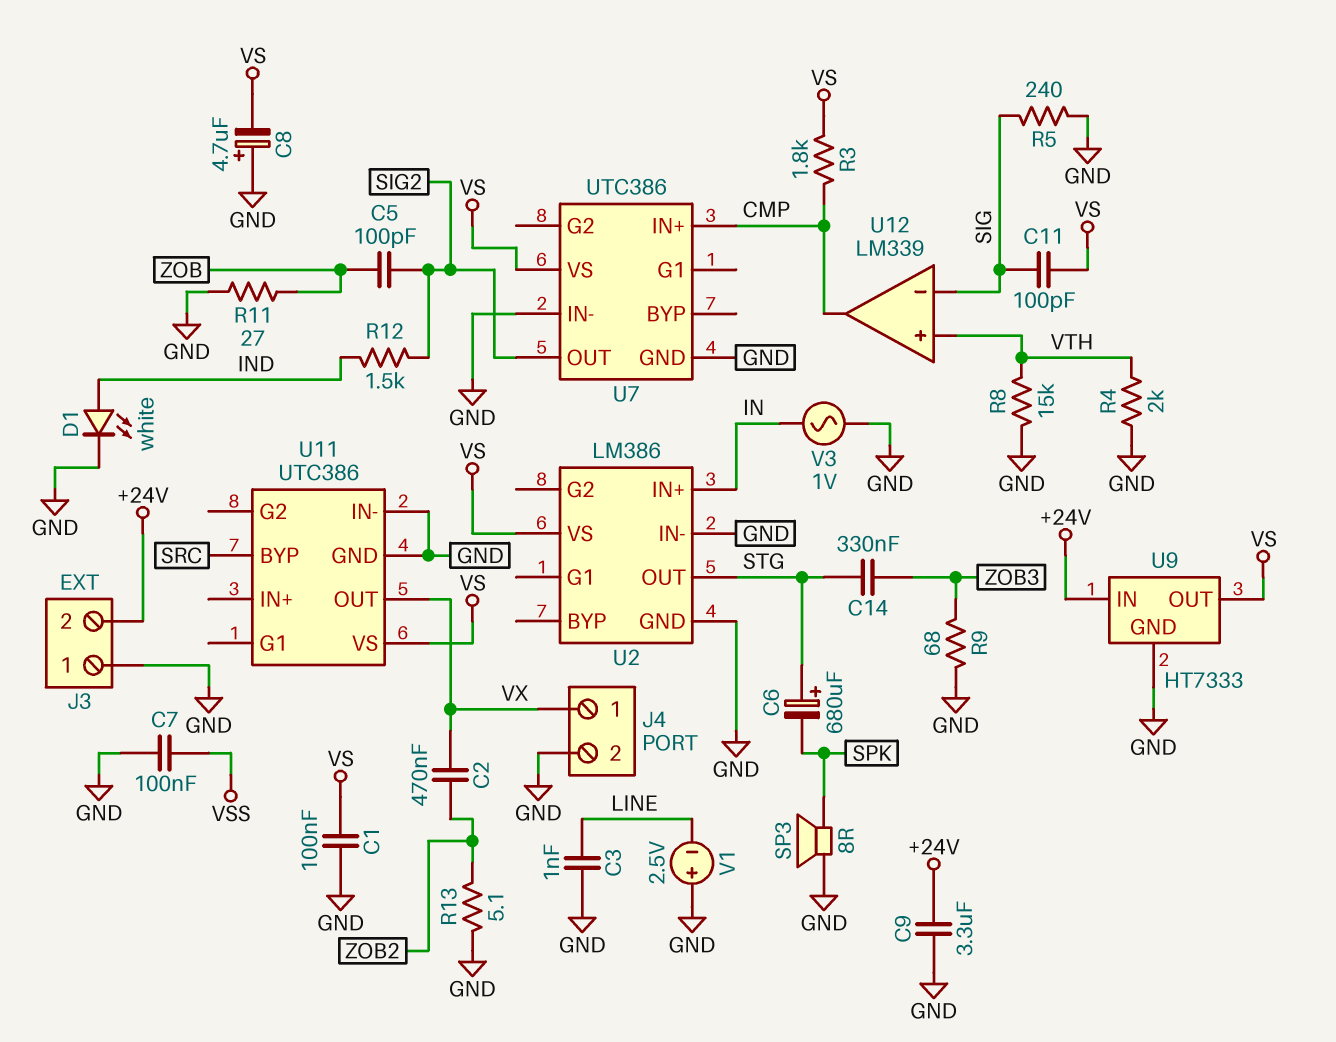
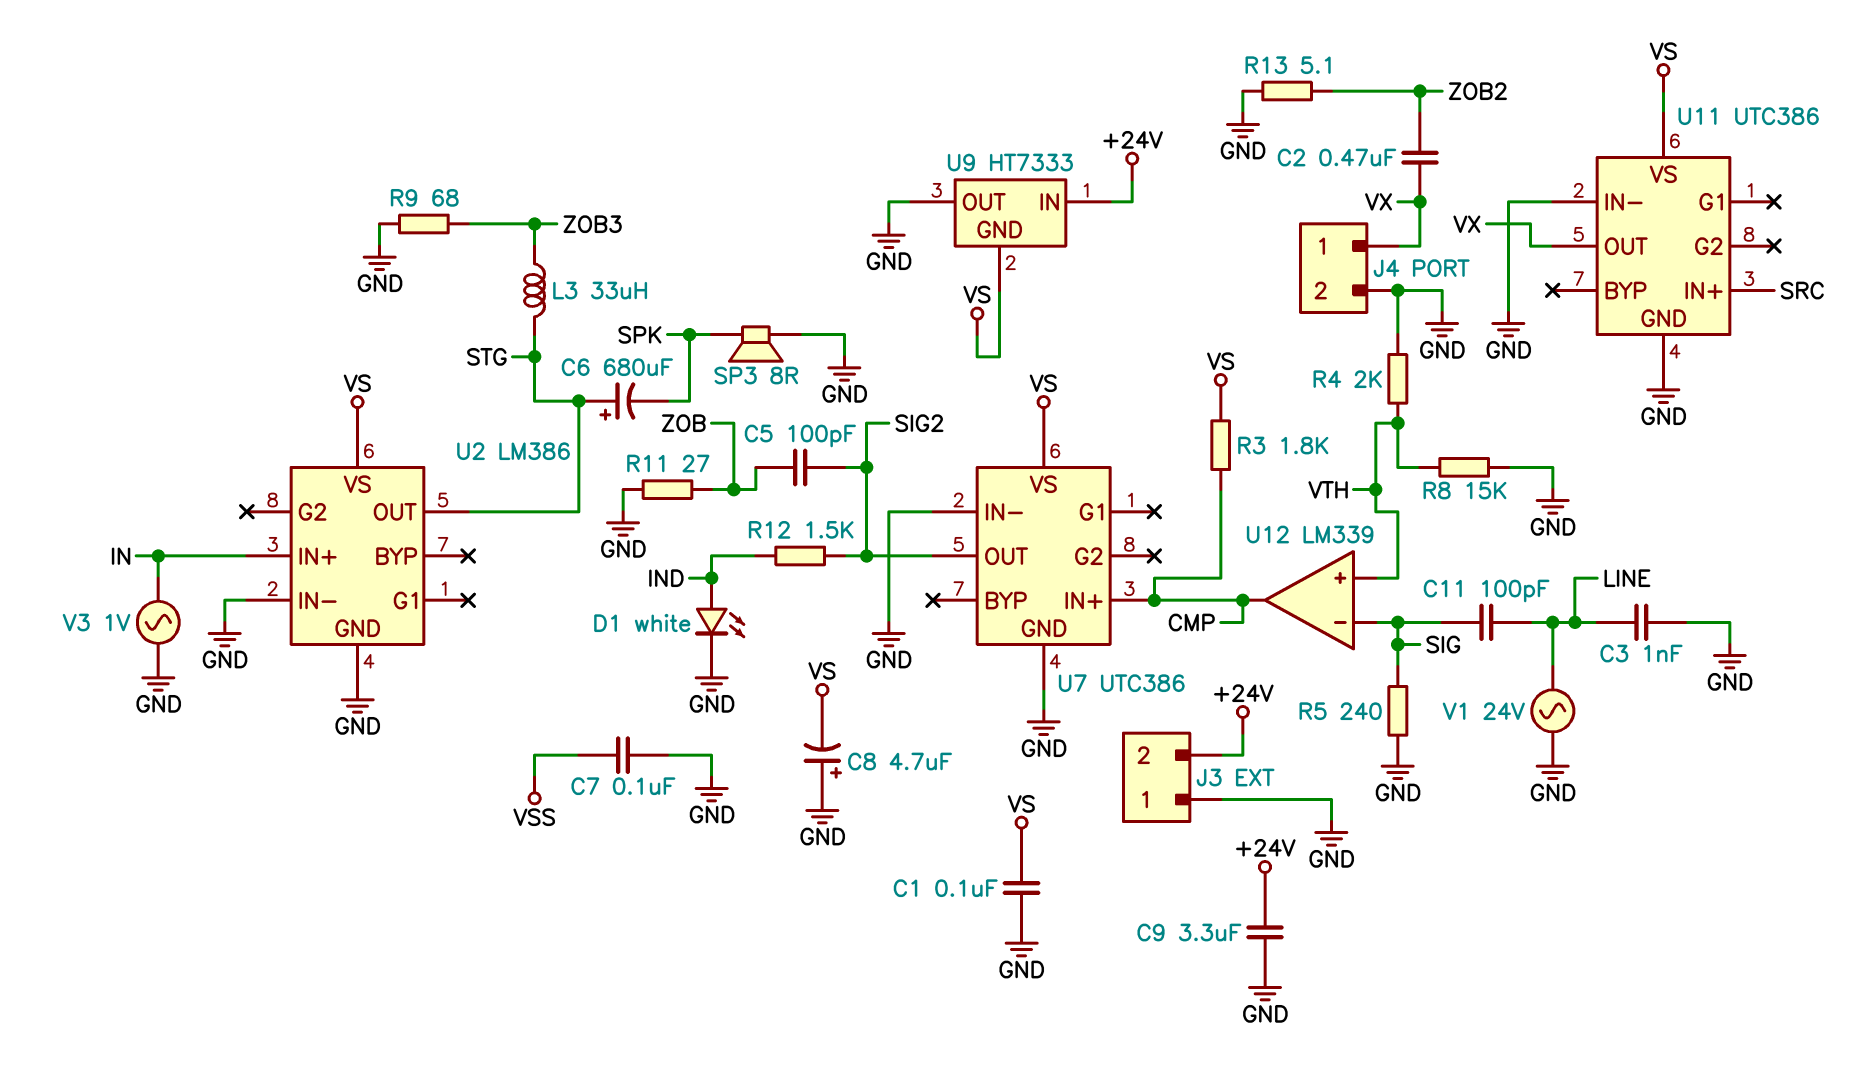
C11: 100pF (SIG, VS) -> 100pF (LINE, SIG)
C14: 330nF (STG, ZOB3) -> none
L3: none -> 33uH (STG, ZOB3)
U9 pin GND: GND -> VS
U9 pin OUT: VS -> GND
U11 pin BYP: SRC -> none
U11 pin IN+: none -> SRC
V1: 2.5V (plus GND, minus LINE) -> AC 24V (GND, LINE)

